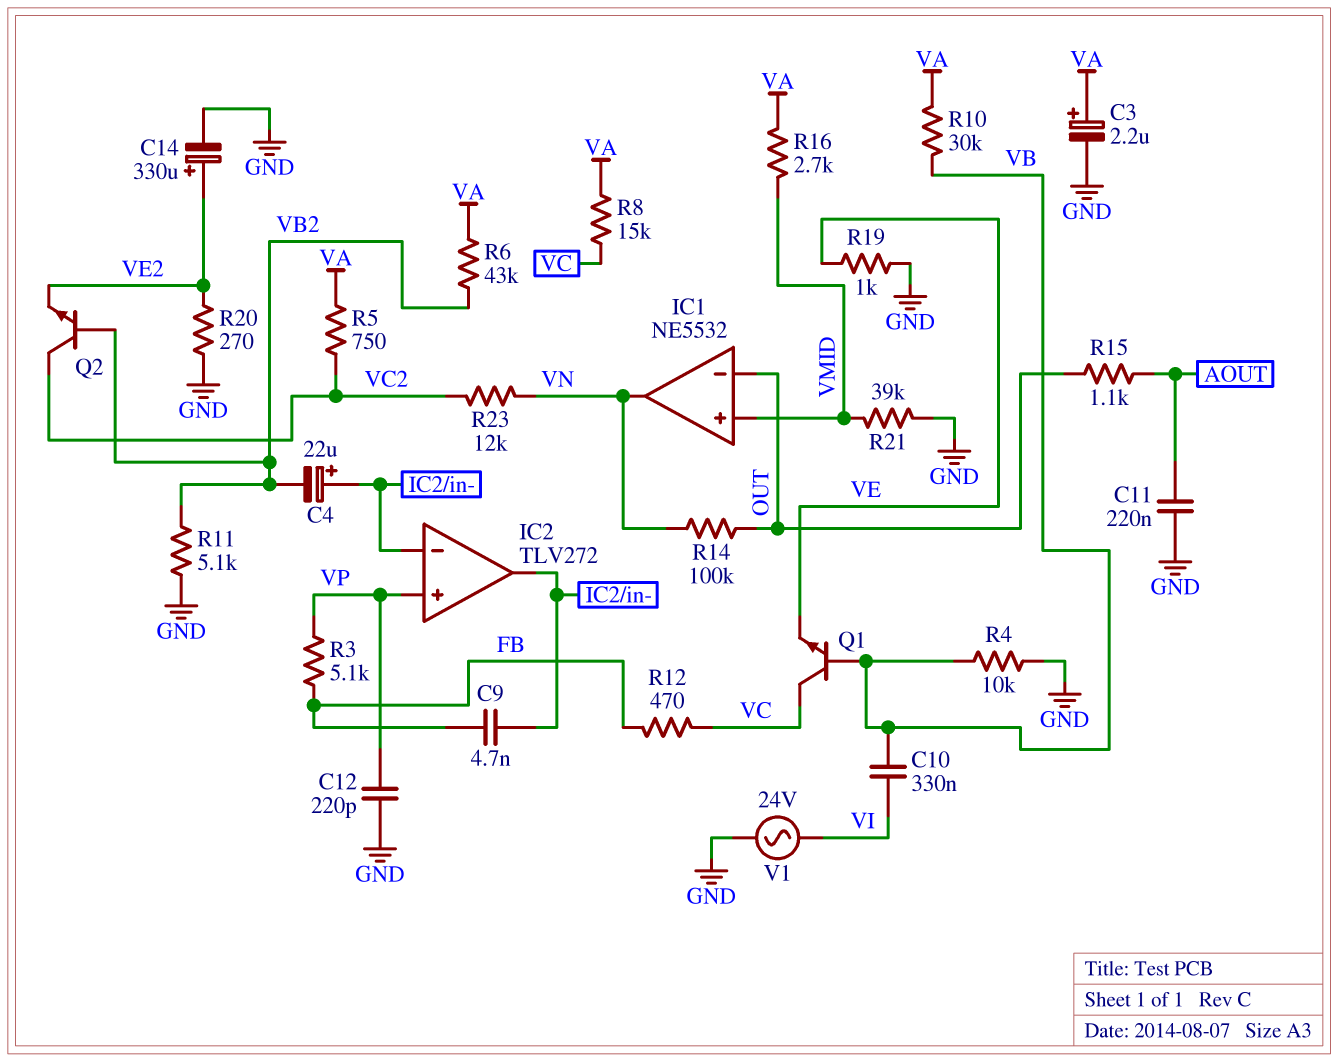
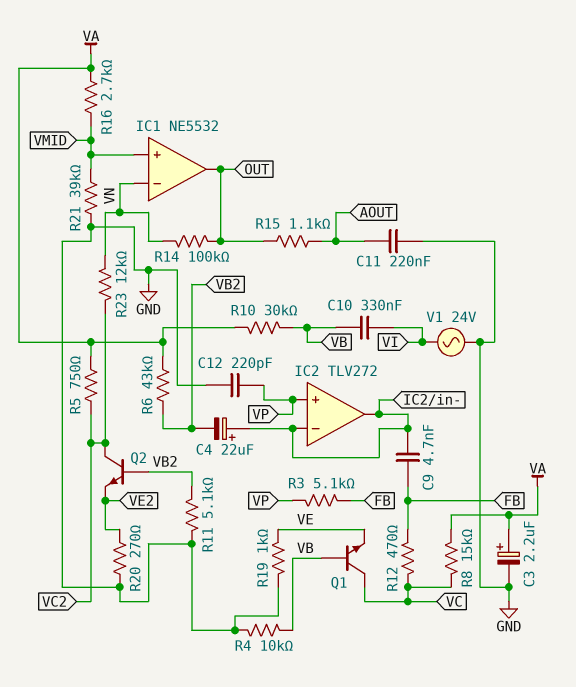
C14: 330uF (plus VE2, minus GND) -> none
IC1 pin in-: OUT -> VN
IC1 pin out: VN -> OUT

